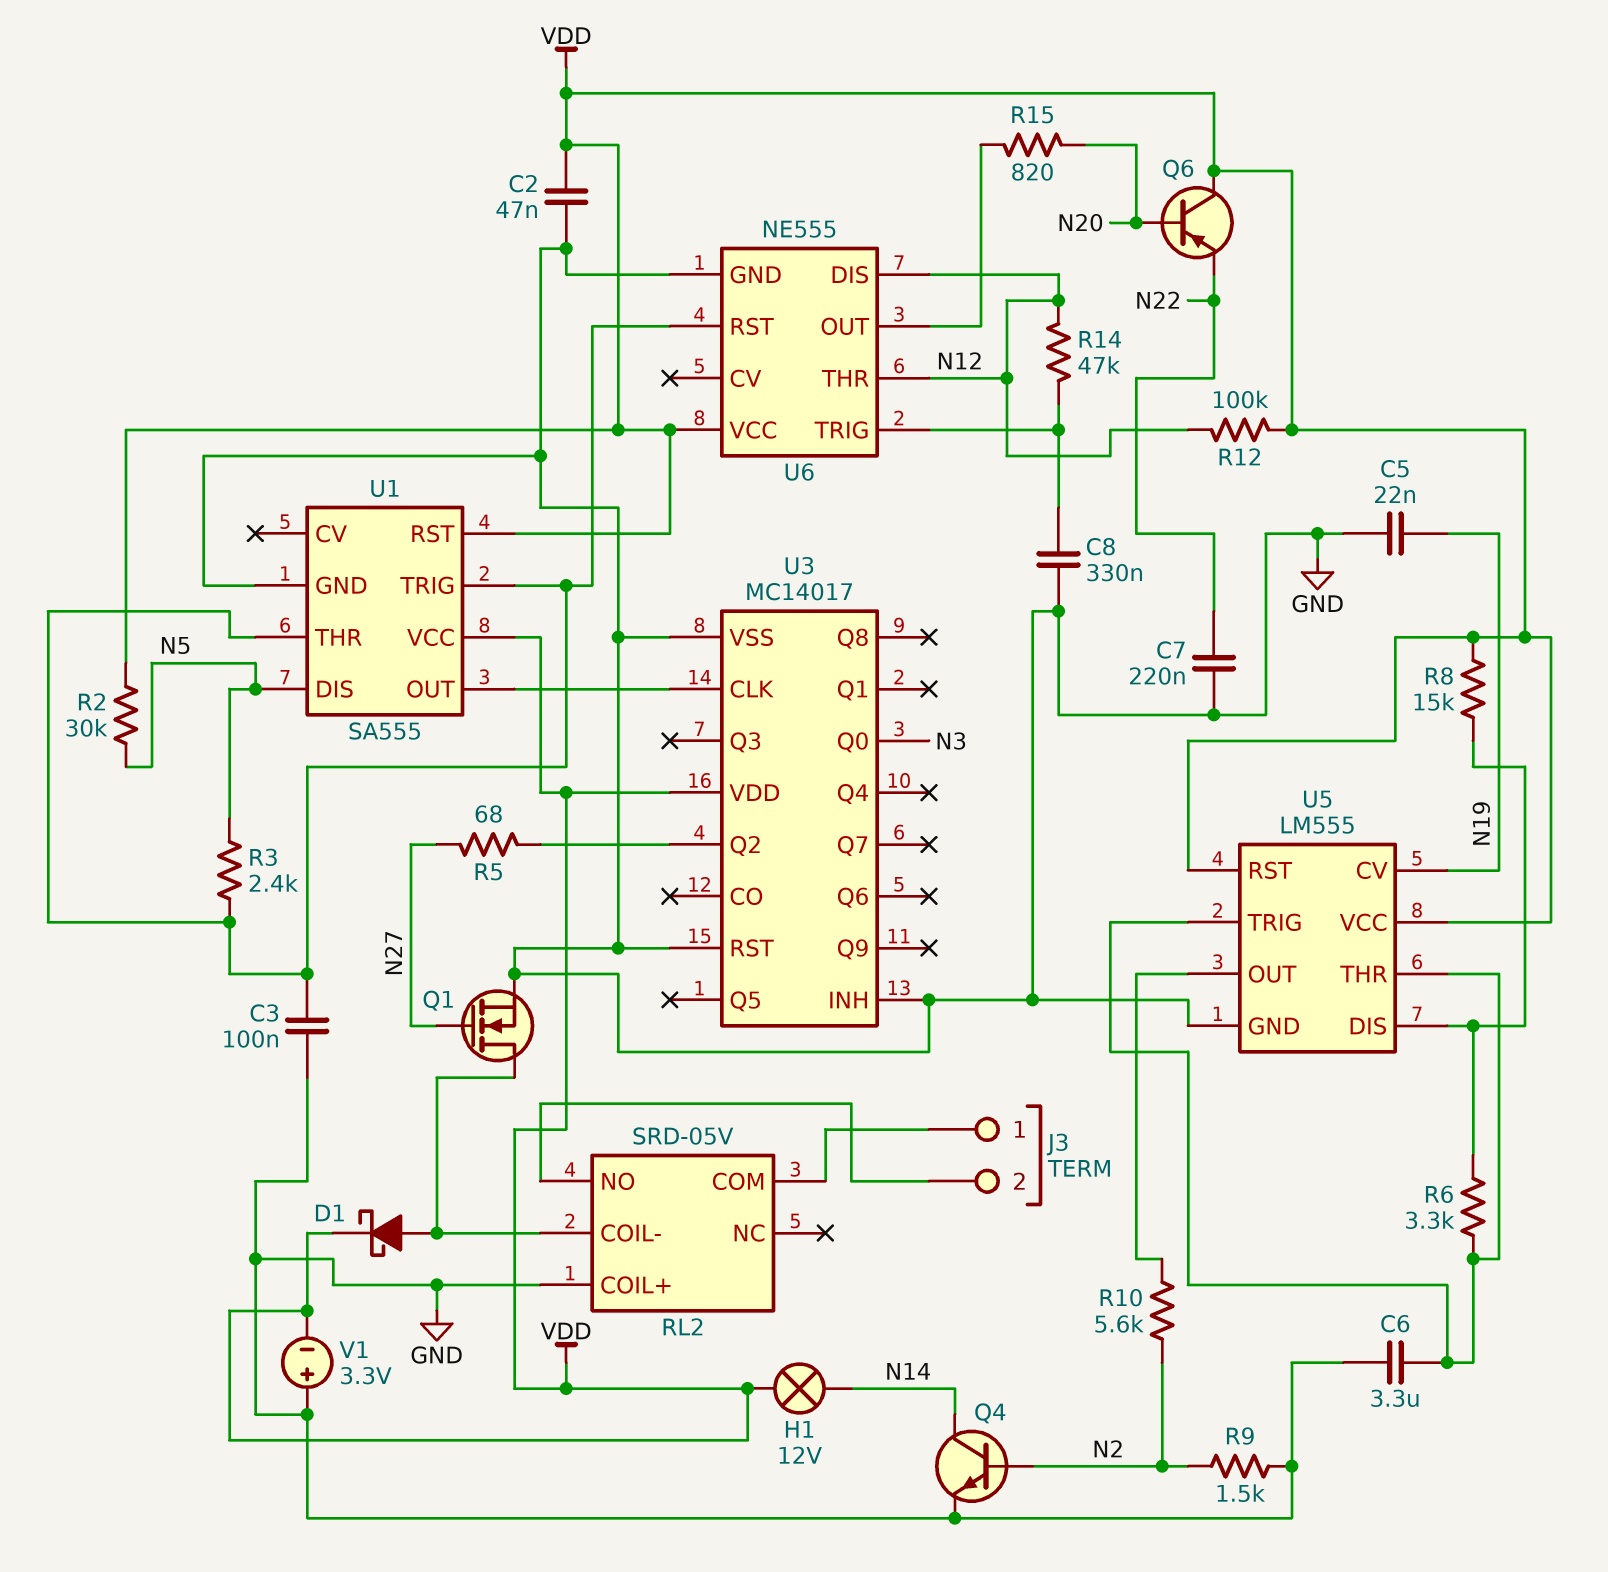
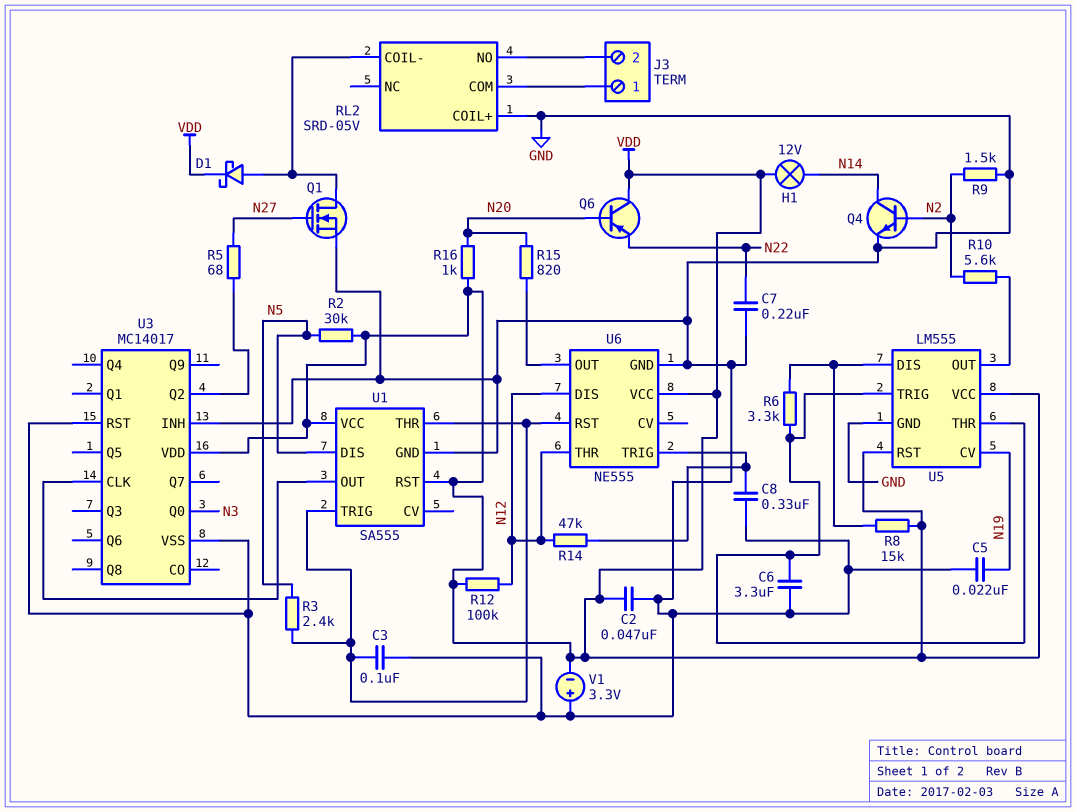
R16: none -> 1k (N20, VDD)

